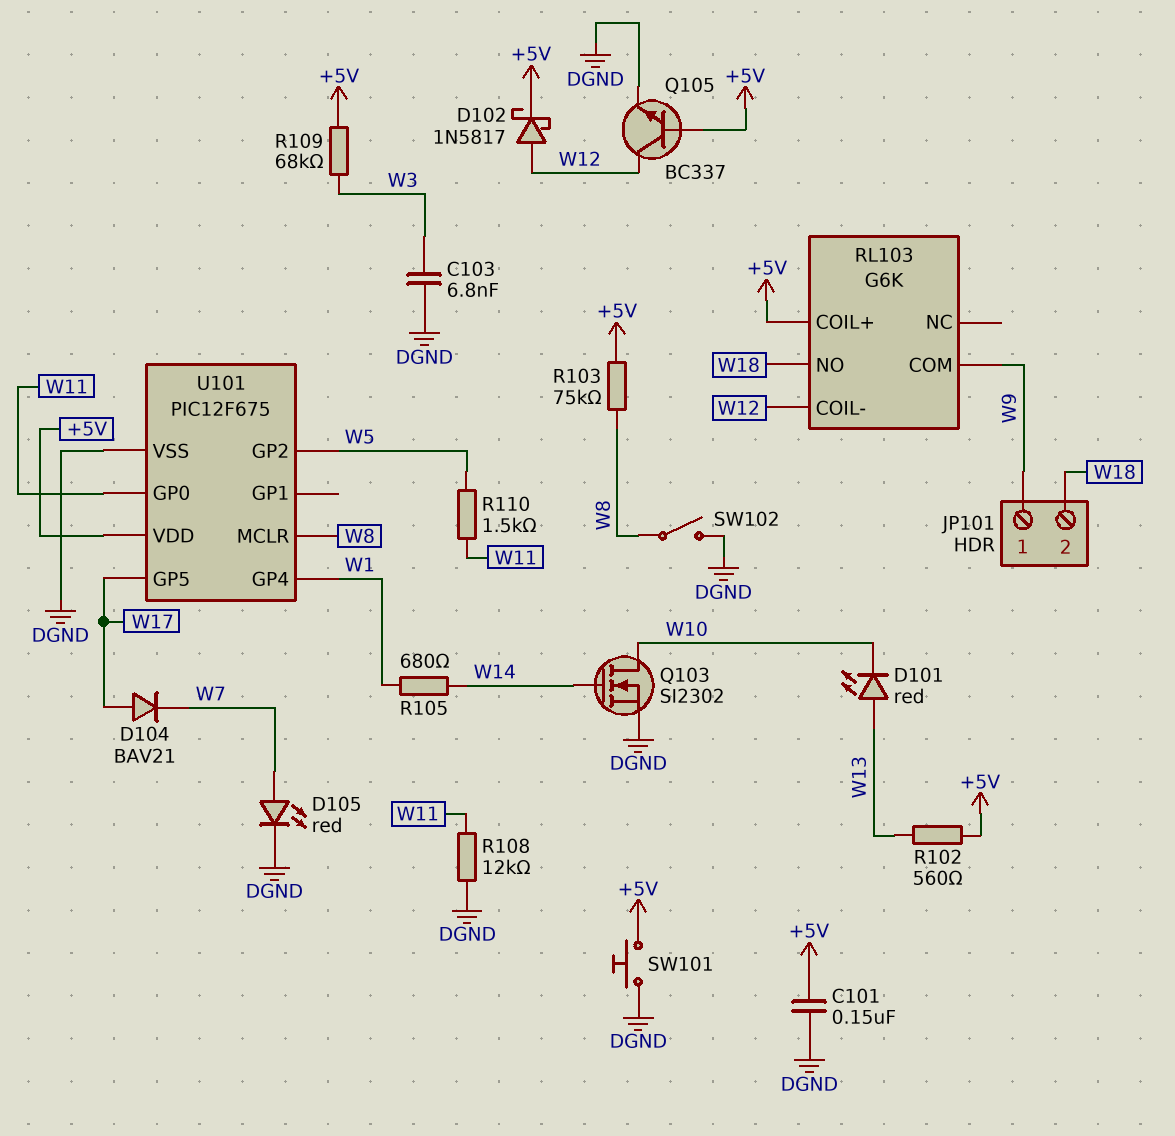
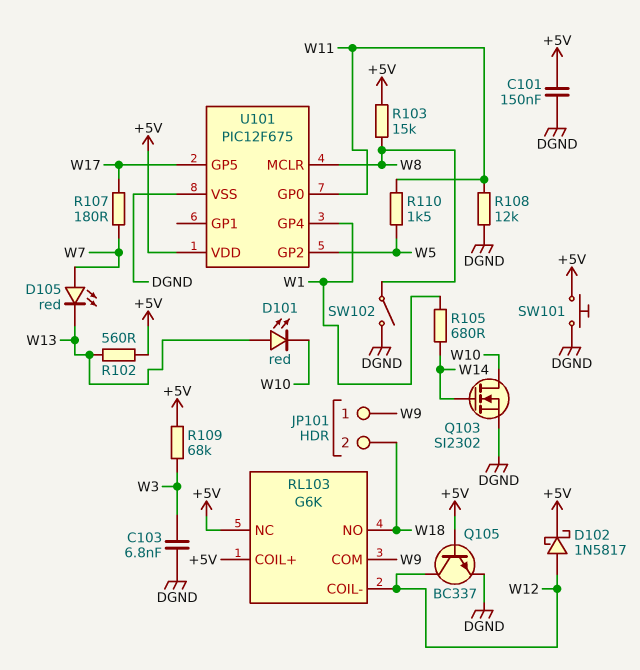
D104: diode BAV21 (A W17, K W7) -> none
D105: LED red (A W7, K DGND) -> LED red (A W7, K W13)
R103: 75k (+5V, W8) -> 15k (+5V, W8)
R107: none -> 180 (W7, W17)
RL103 pin NC: none -> +5V

